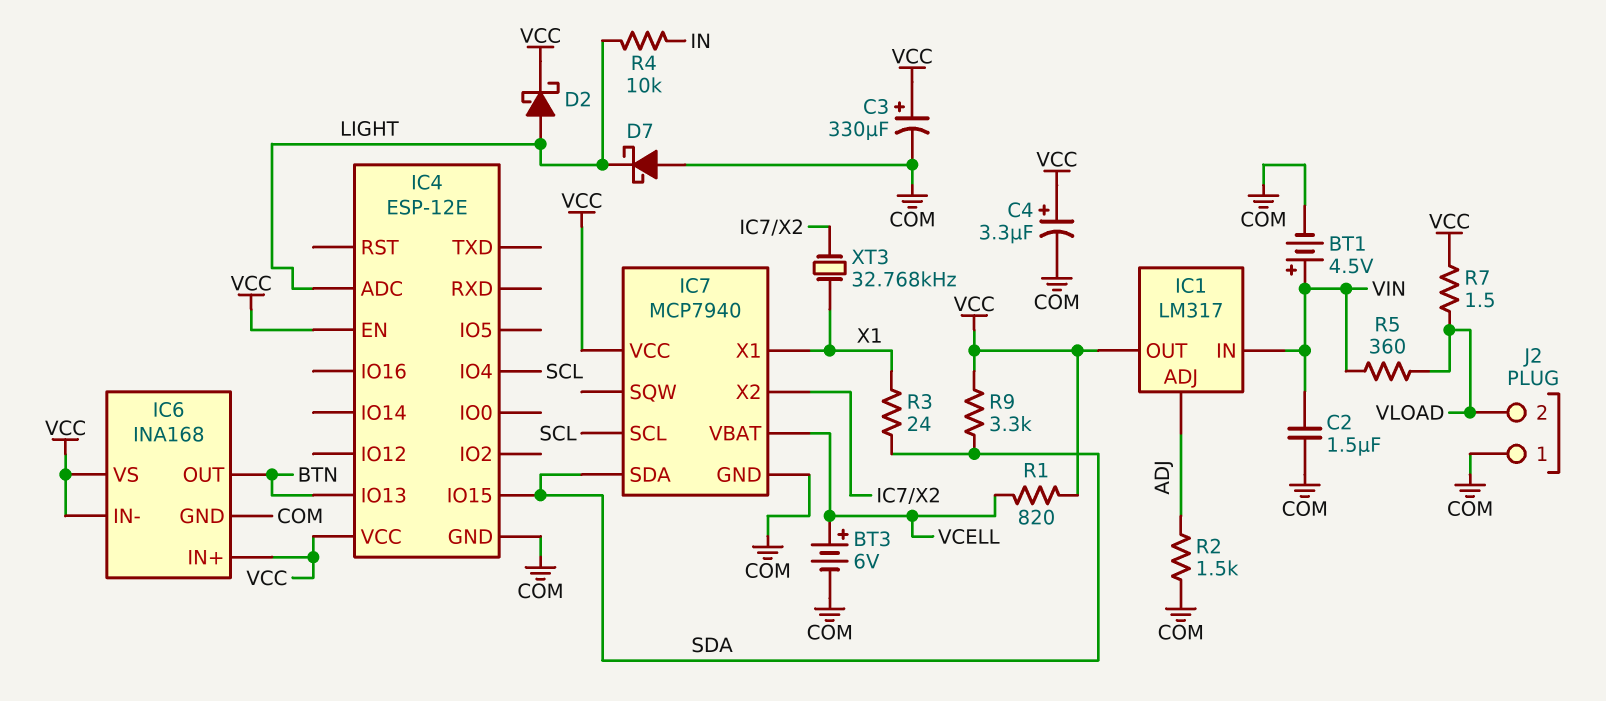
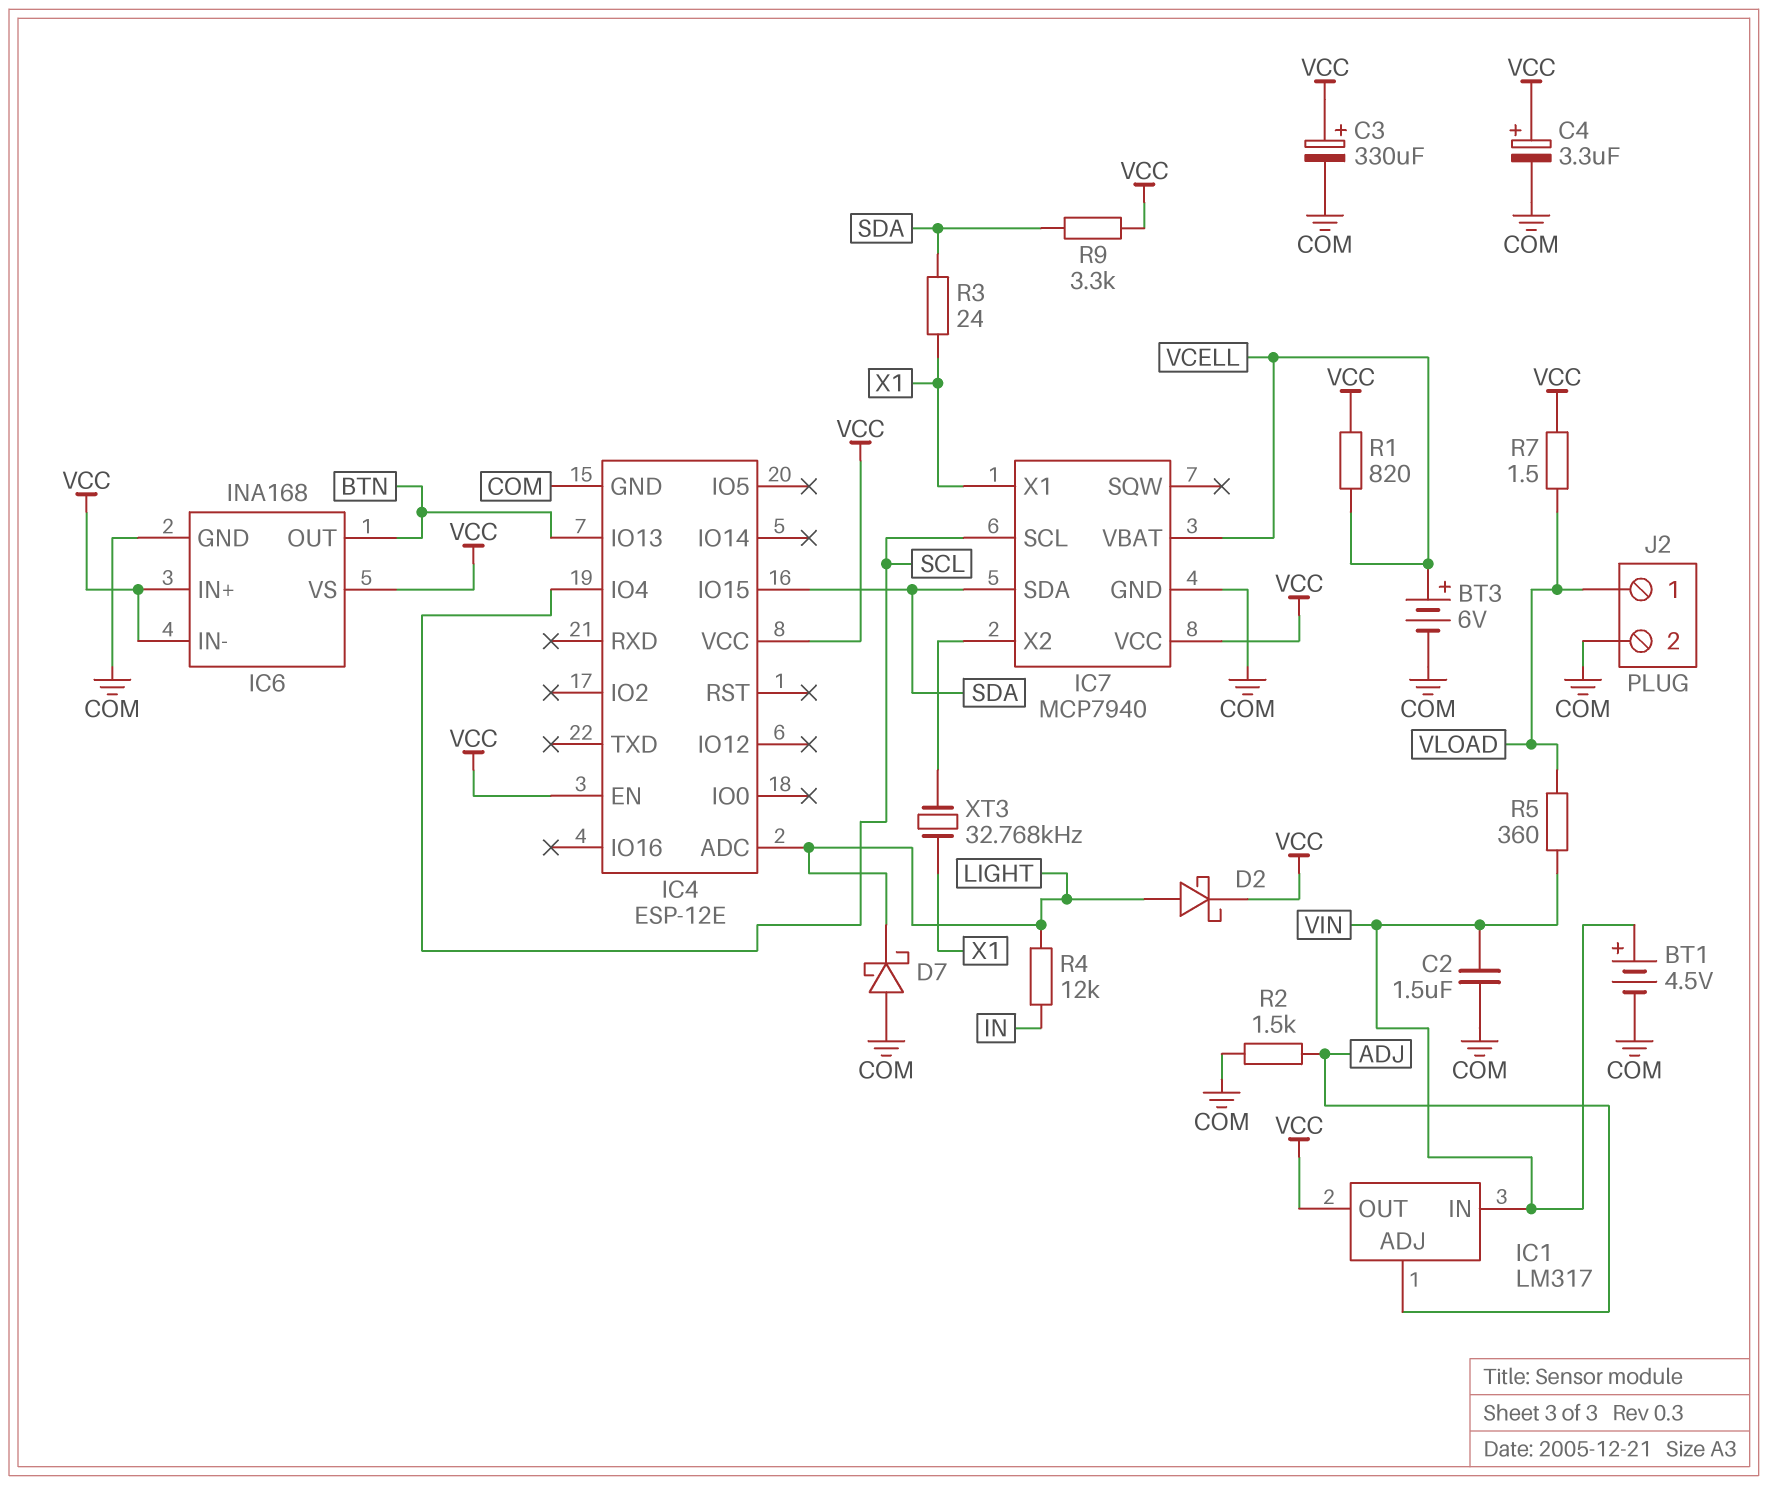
J2 pin 1: COM -> VLOAD
J2 pin 2: VLOAD -> COM
R4: 10k (IN, LIGHT) -> 12k (IN, LIGHT)

